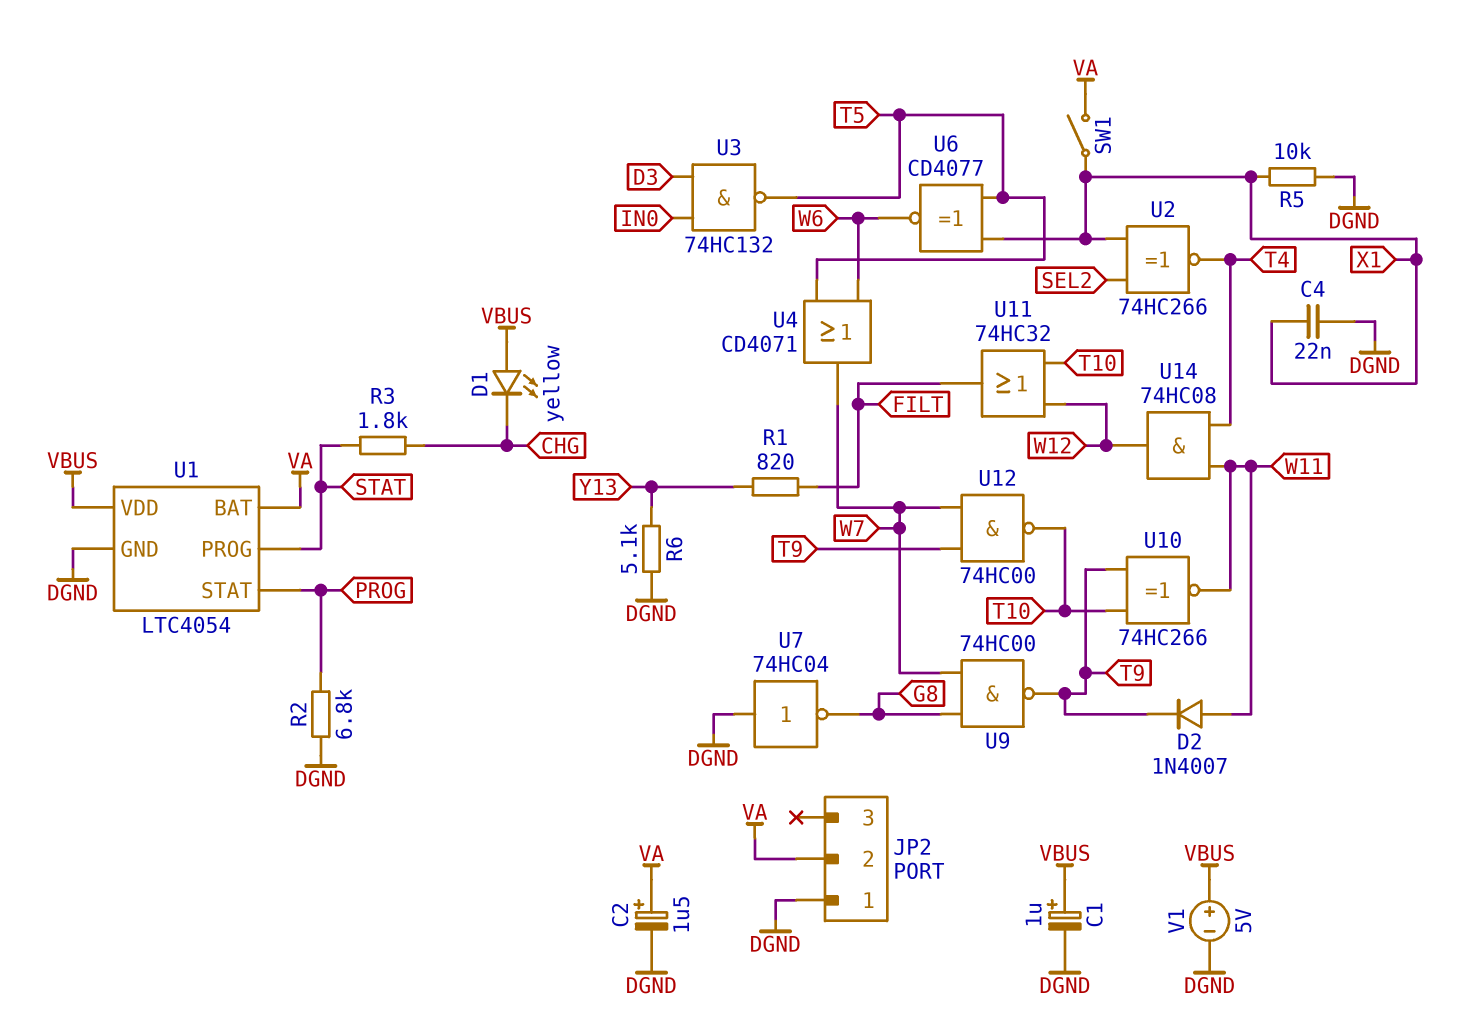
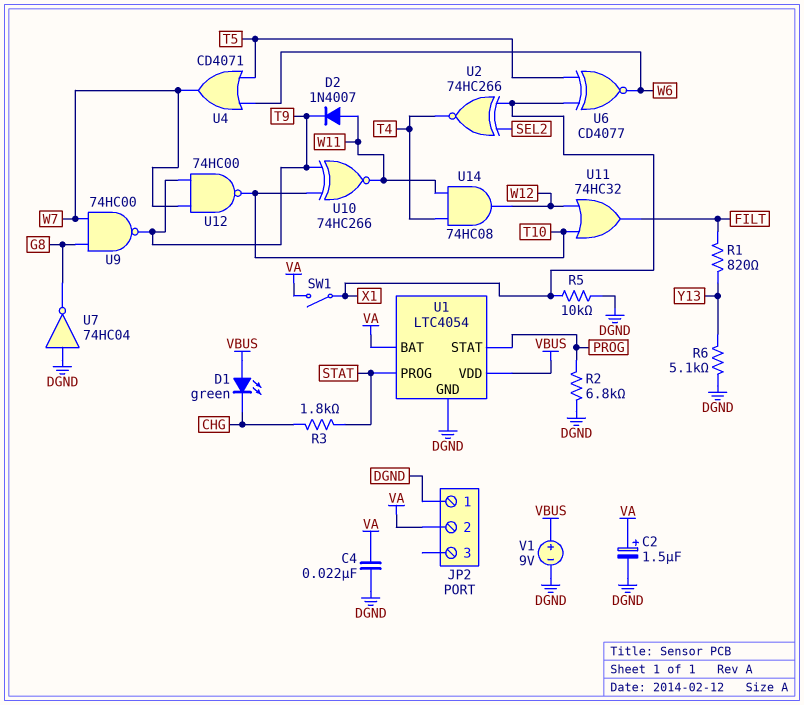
C1: 1uF (plus VBUS, minus DGND) -> none
C4: 22nF (DGND, X1) -> 22nF (DGND, VA)
D1: LED yellow (A VBUS, K CHG) -> LED green (A VBUS, K CHG)
U3: NAND 74HC132 (in D3, in IN0, out T5) -> none
V1: 5V (plus VBUS, minus DGND) -> 9V (plus VBUS, minus DGND)

